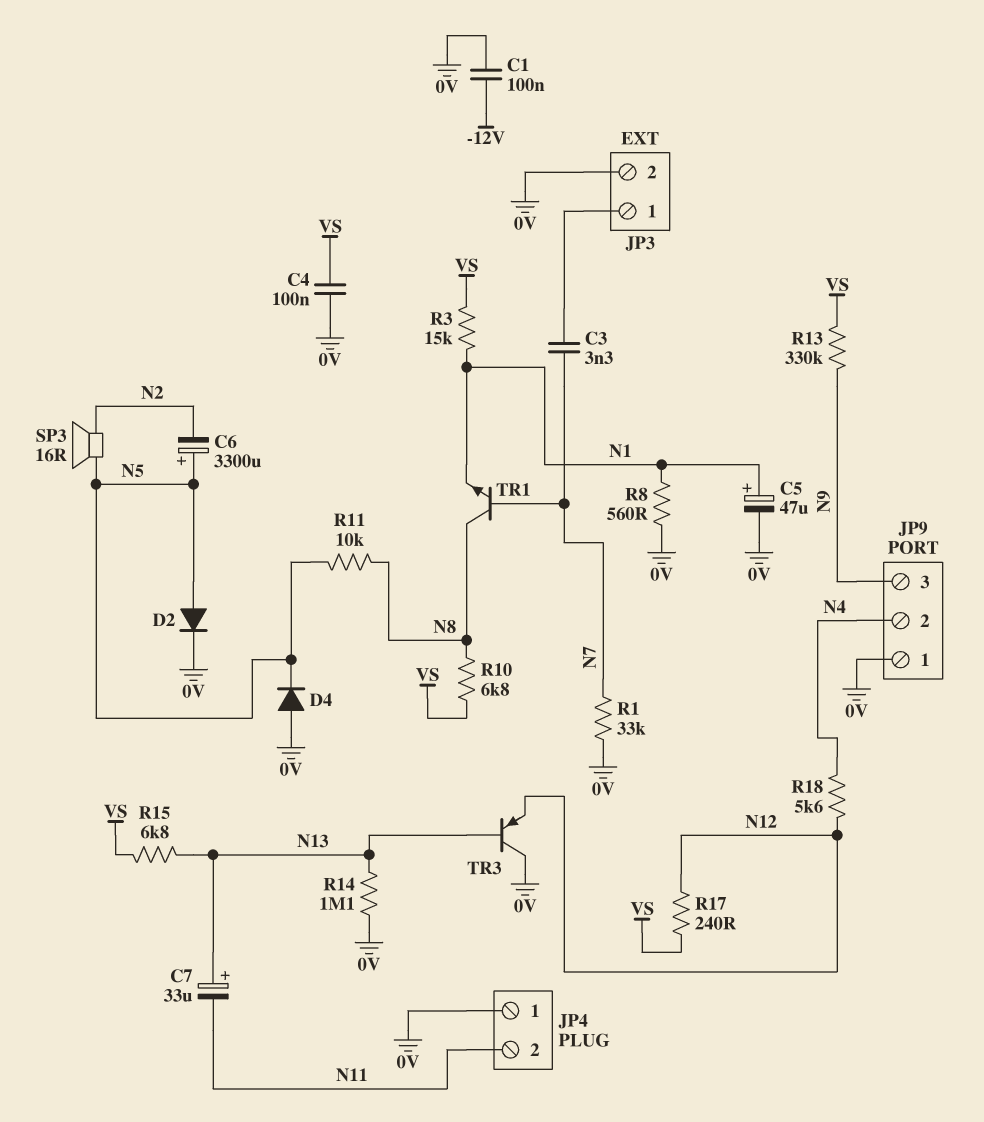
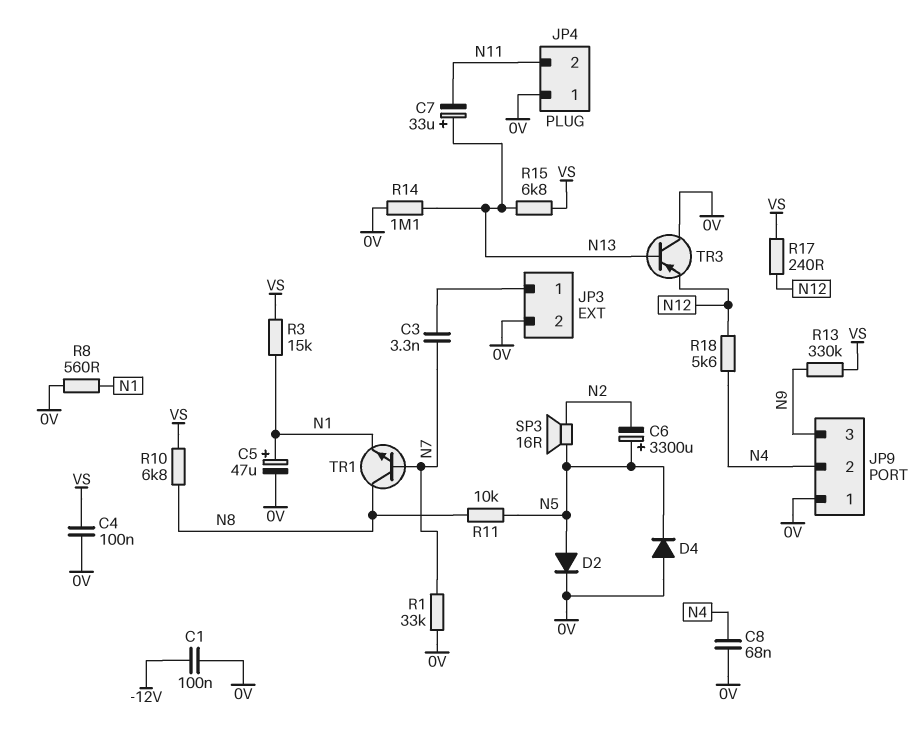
C8: none -> 68nF (0V, N4)

